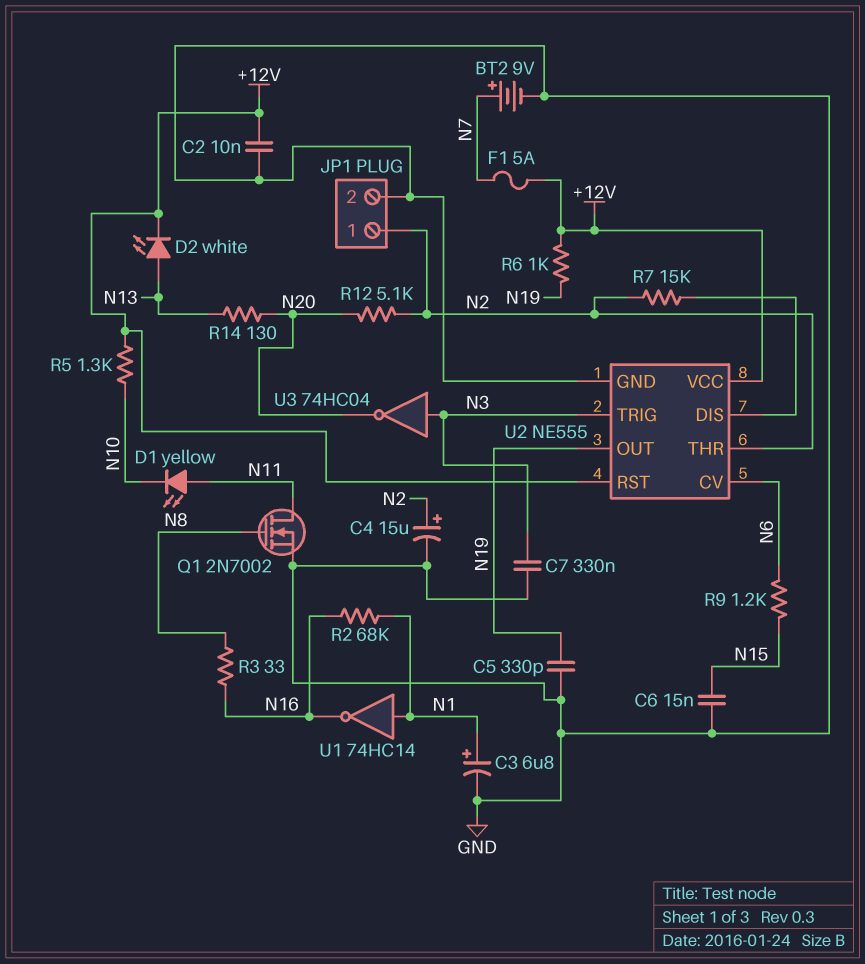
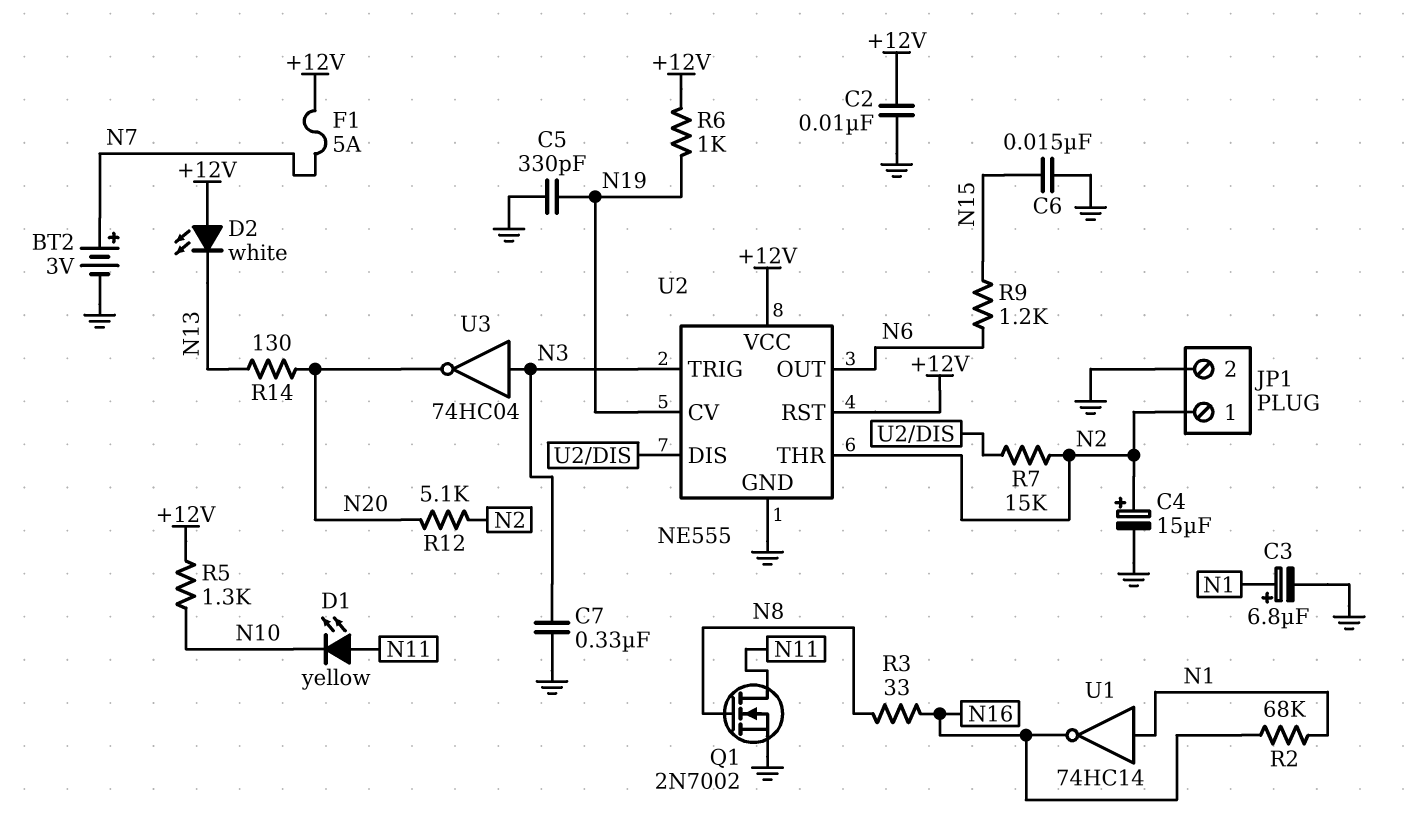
BT2: 9V (plus N7, minus GND) -> 3V (plus N7, minus GND)
D2: LED white (A N13, K +12V) -> LED white (A +12V, K N13)
U2 pin CV: N6 -> N19
U2 pin OUT: N19 -> N6

